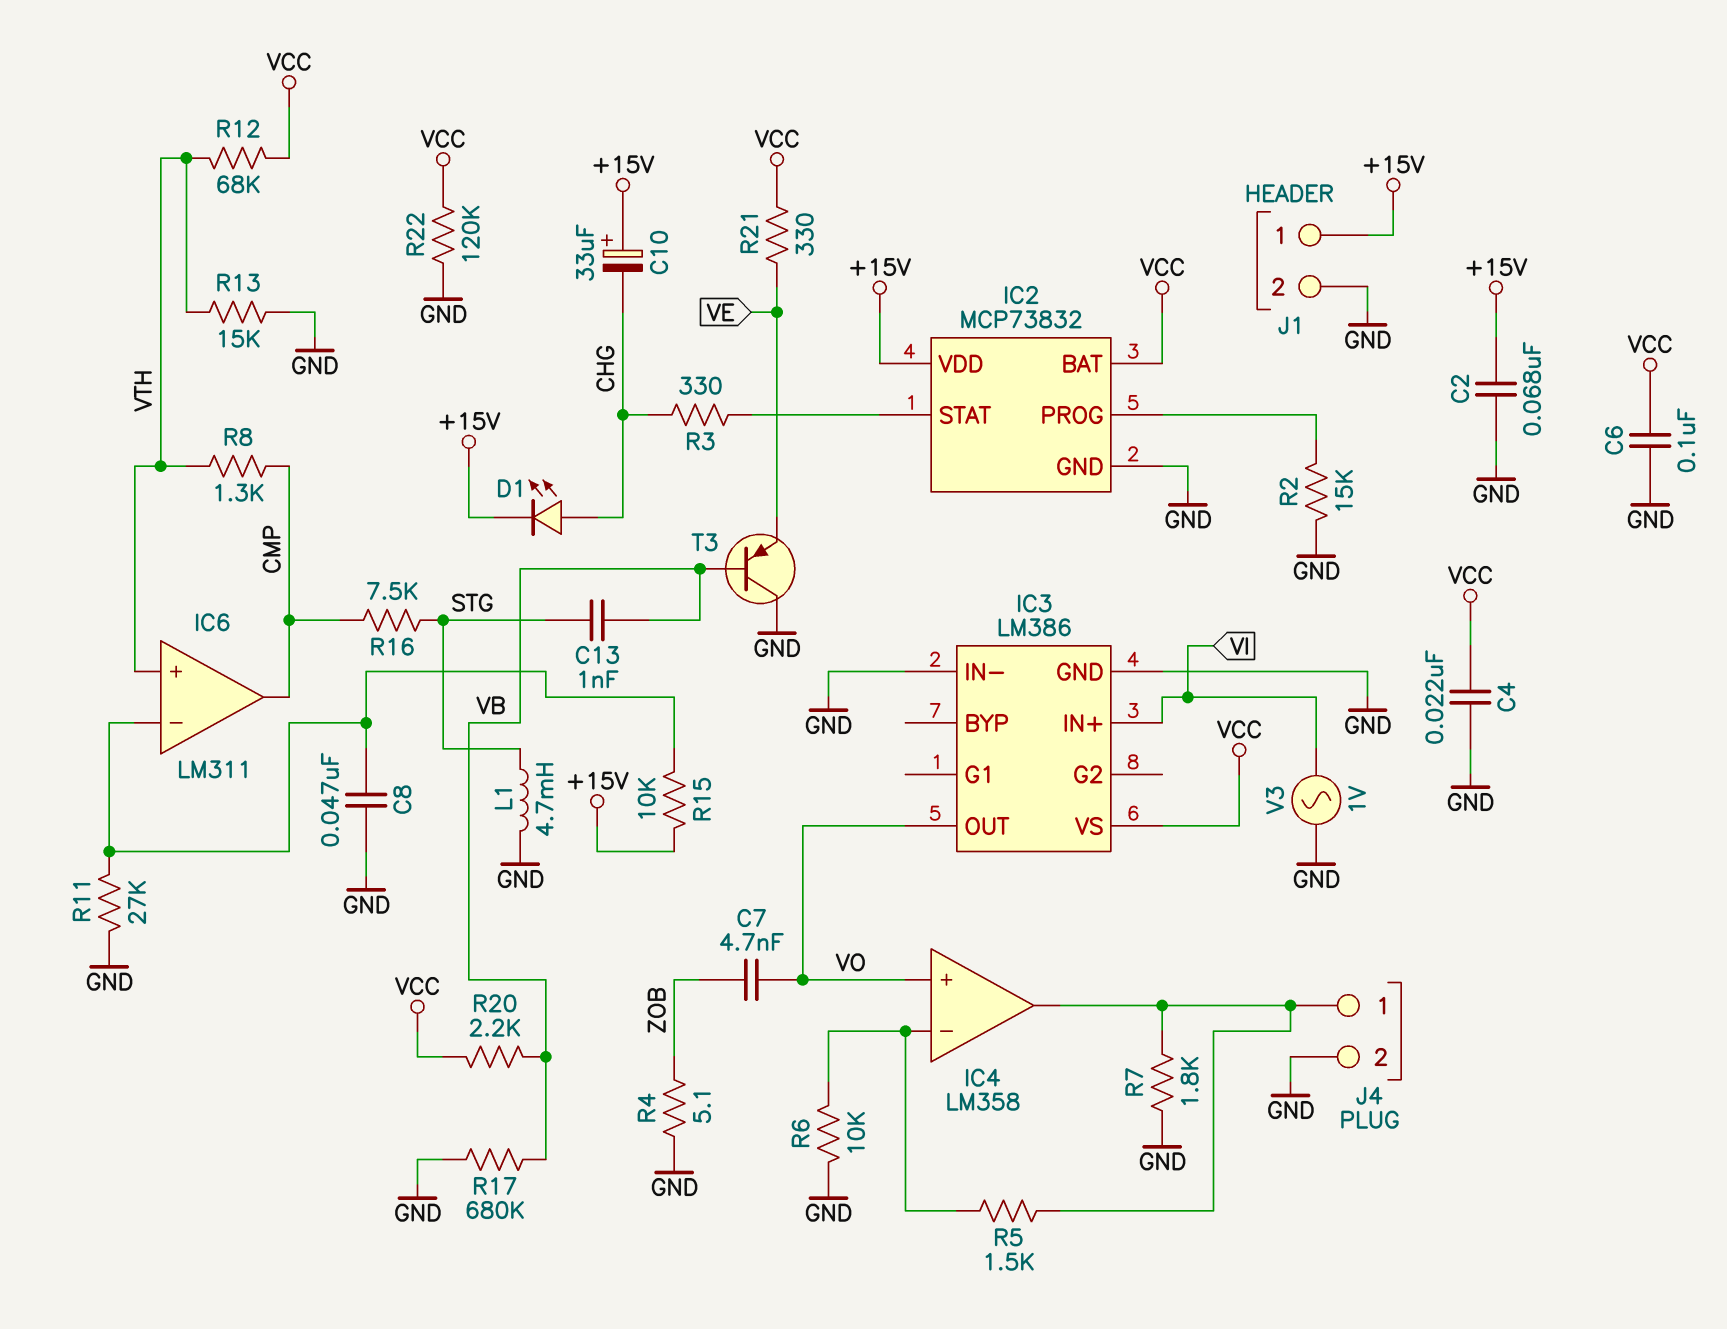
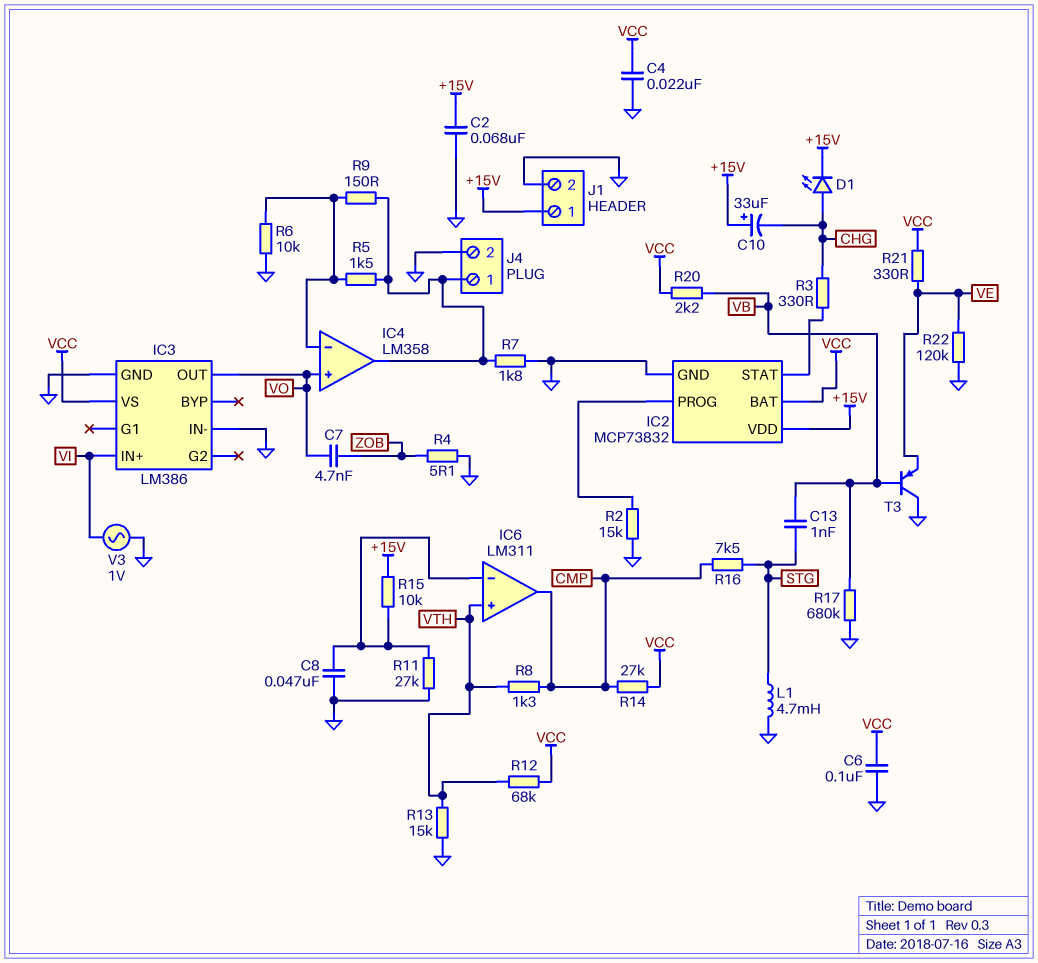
R9: none -> 150 (IC4/in-, IC4/out)
R14: none -> 27k (CMP, VCC)
R22: 120k (GND, VCC) -> 120k (GND, VE)

